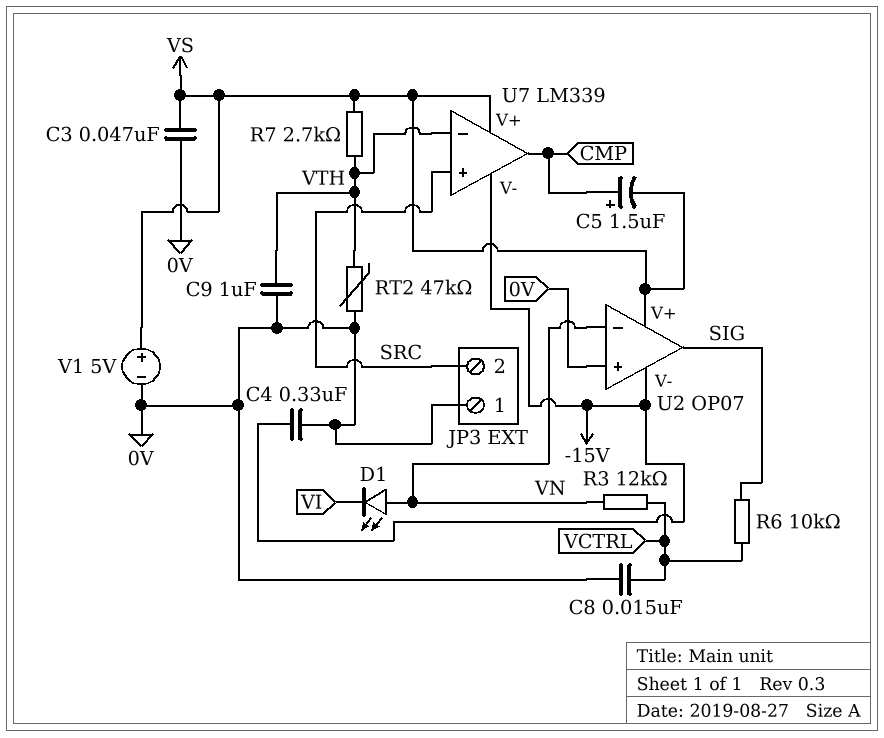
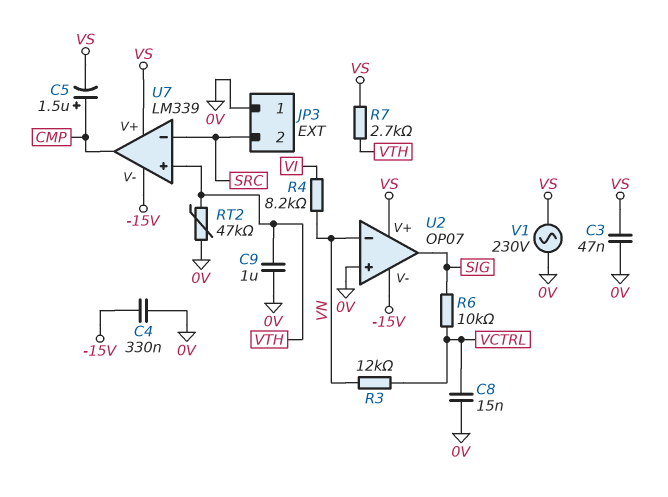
D1: LED (A VN, K VI) -> none
R4: none -> 8.2k (VI, VN)
U7 pin in+: SRC -> VTH
U7 pin in-: VTH -> SRC
V1: 5V (plus VS, minus 0V) -> AC 230V (0V, VS)

